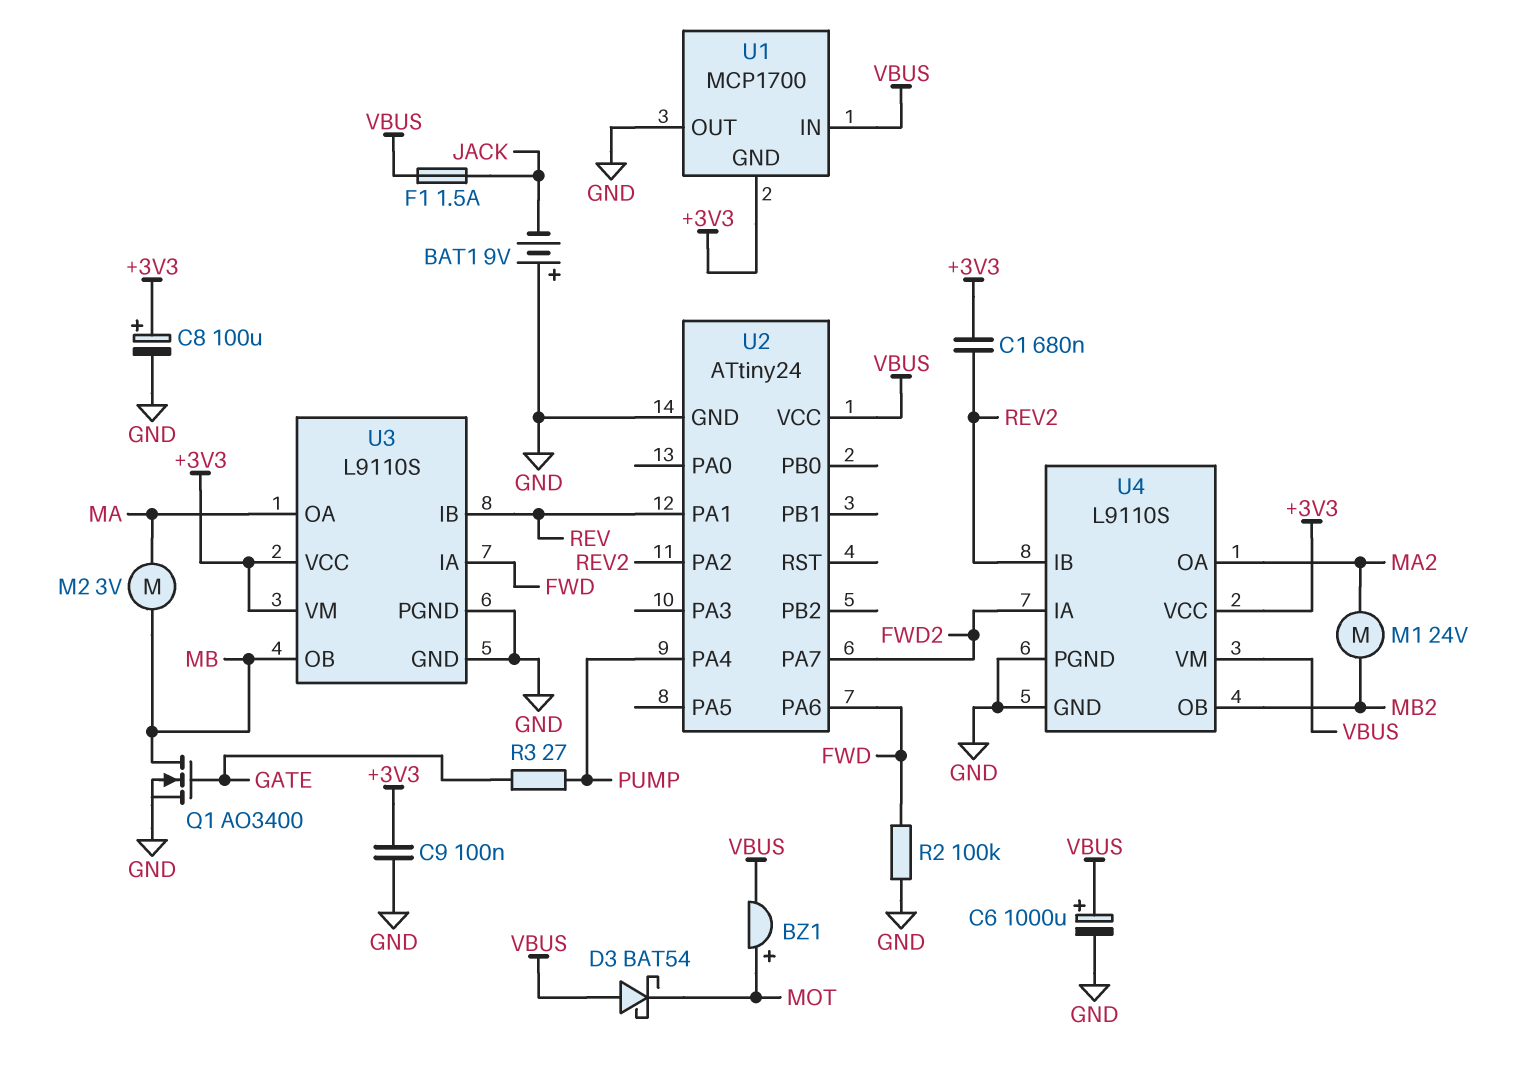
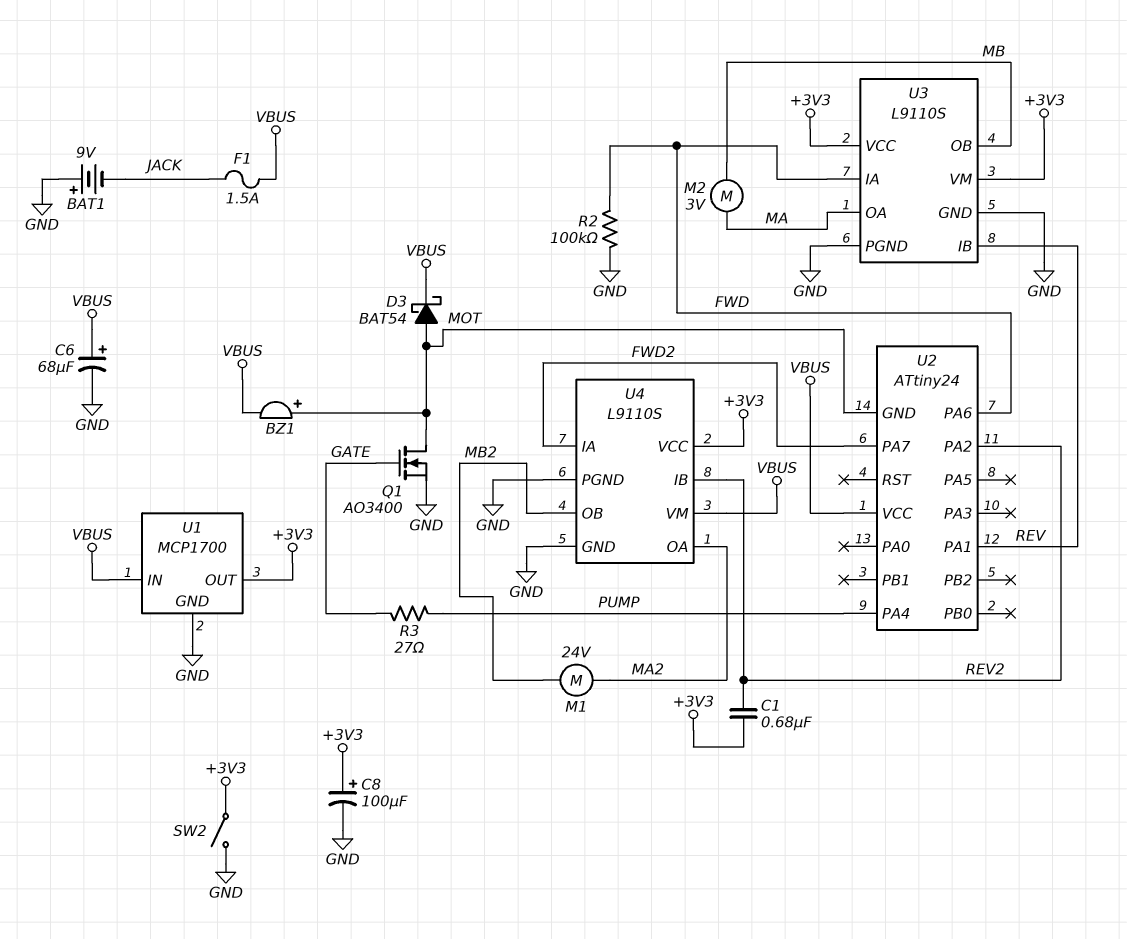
C6: 1000uF (plus VBUS, minus GND) -> 68uF (plus VBUS, minus GND)
C9: 100nF (+3V3, GND) -> none
D3: schottky BAT54 (A VBUS, K MOT) -> schottky BAT54 (A MOT, K VBUS)
Q1: NMOS AO3400 (G GATE, D MB, S GND) -> NMOS AO3400 (G GATE, D MOT, S GND)
SW2: none -> switch (+3V3, GND)
U1 pin GND: +3V3 -> GND
U1 pin OUT: GND -> +3V3
U2 pin GND: GND -> MOT

